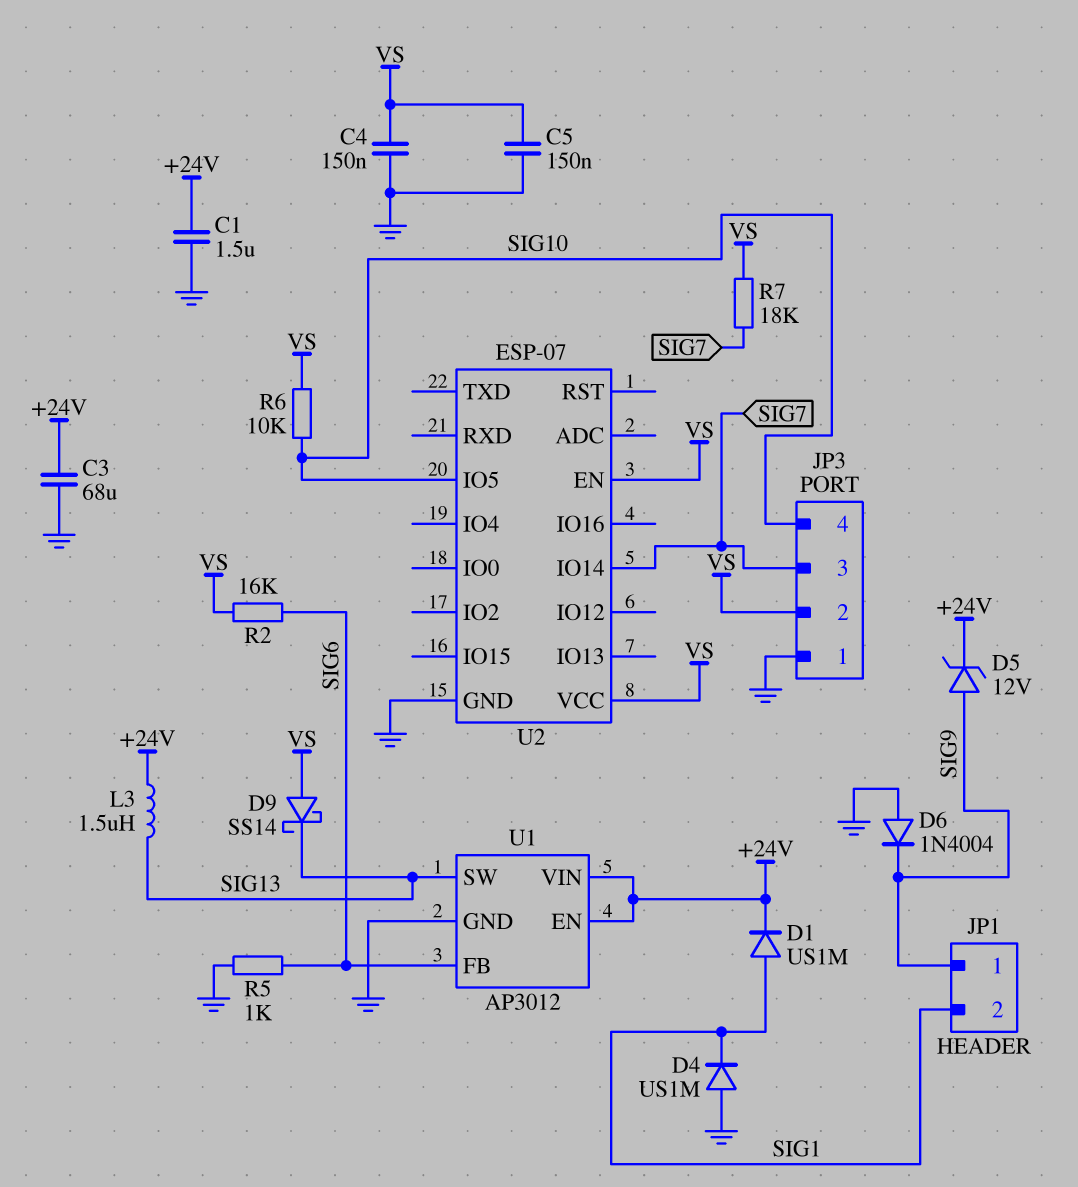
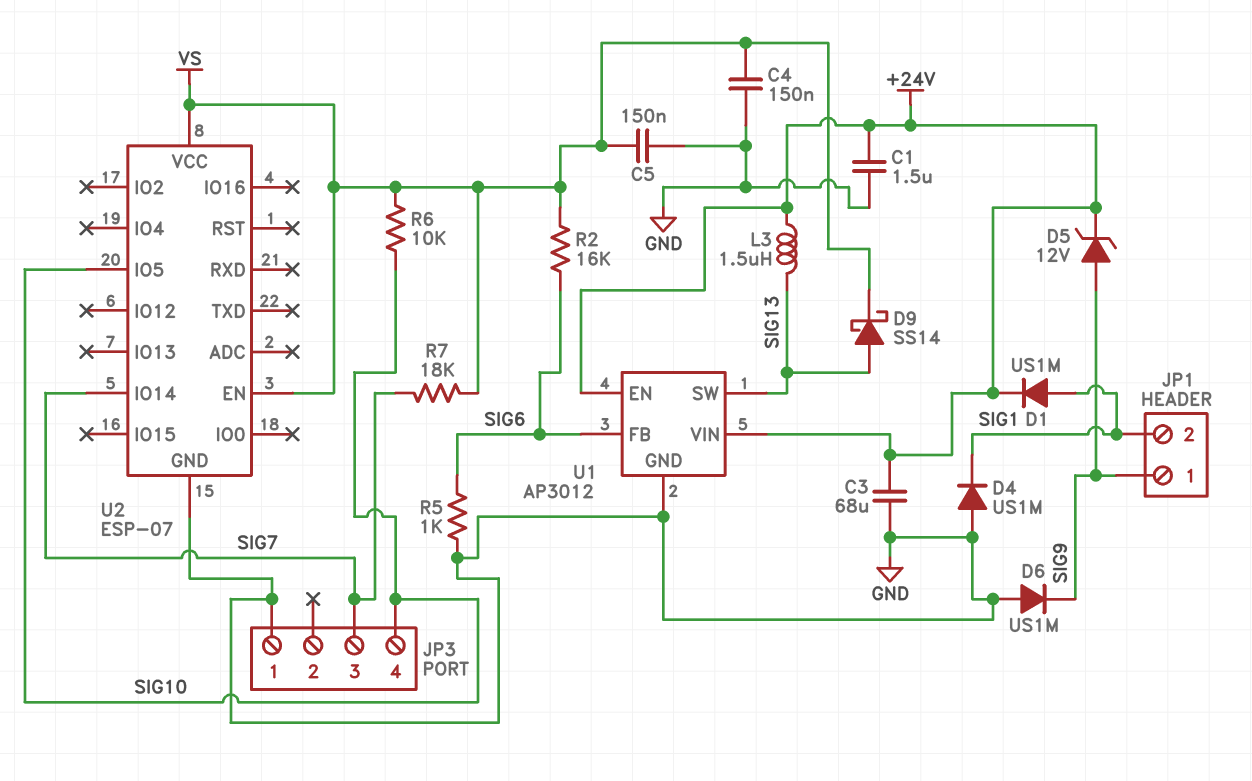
D6: diode 1N4004 (A GND, K SIG9) -> diode US1M (A GND, K SIG9)
D9: schottky SS14 (A VS, K SIG13) -> schottky SS14 (A SIG13, K VS)
JP3 pin 2: VS -> none

